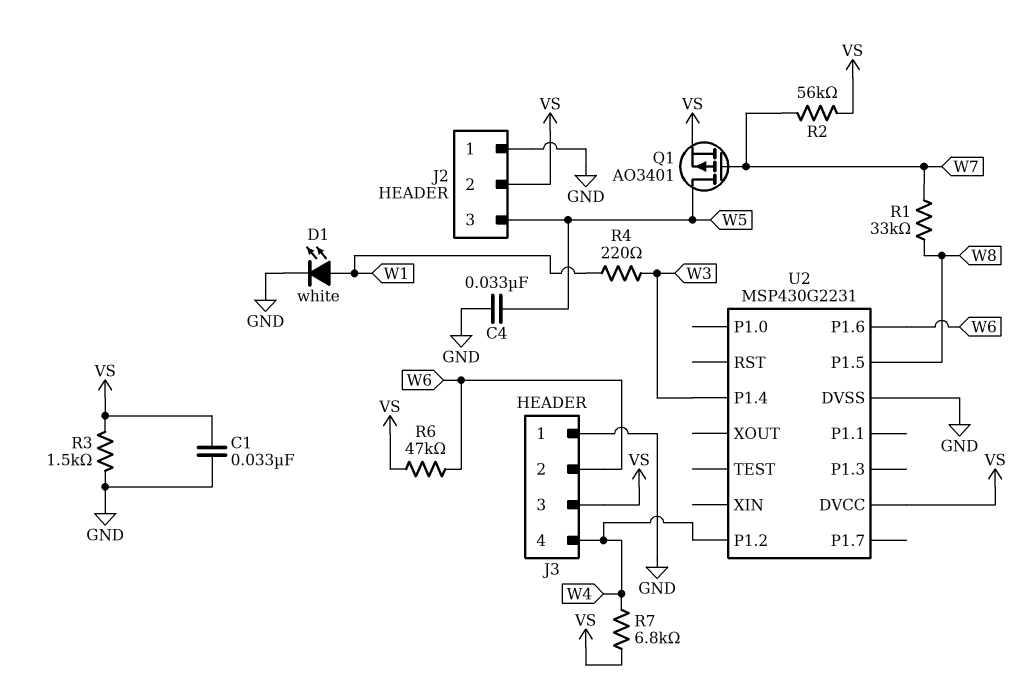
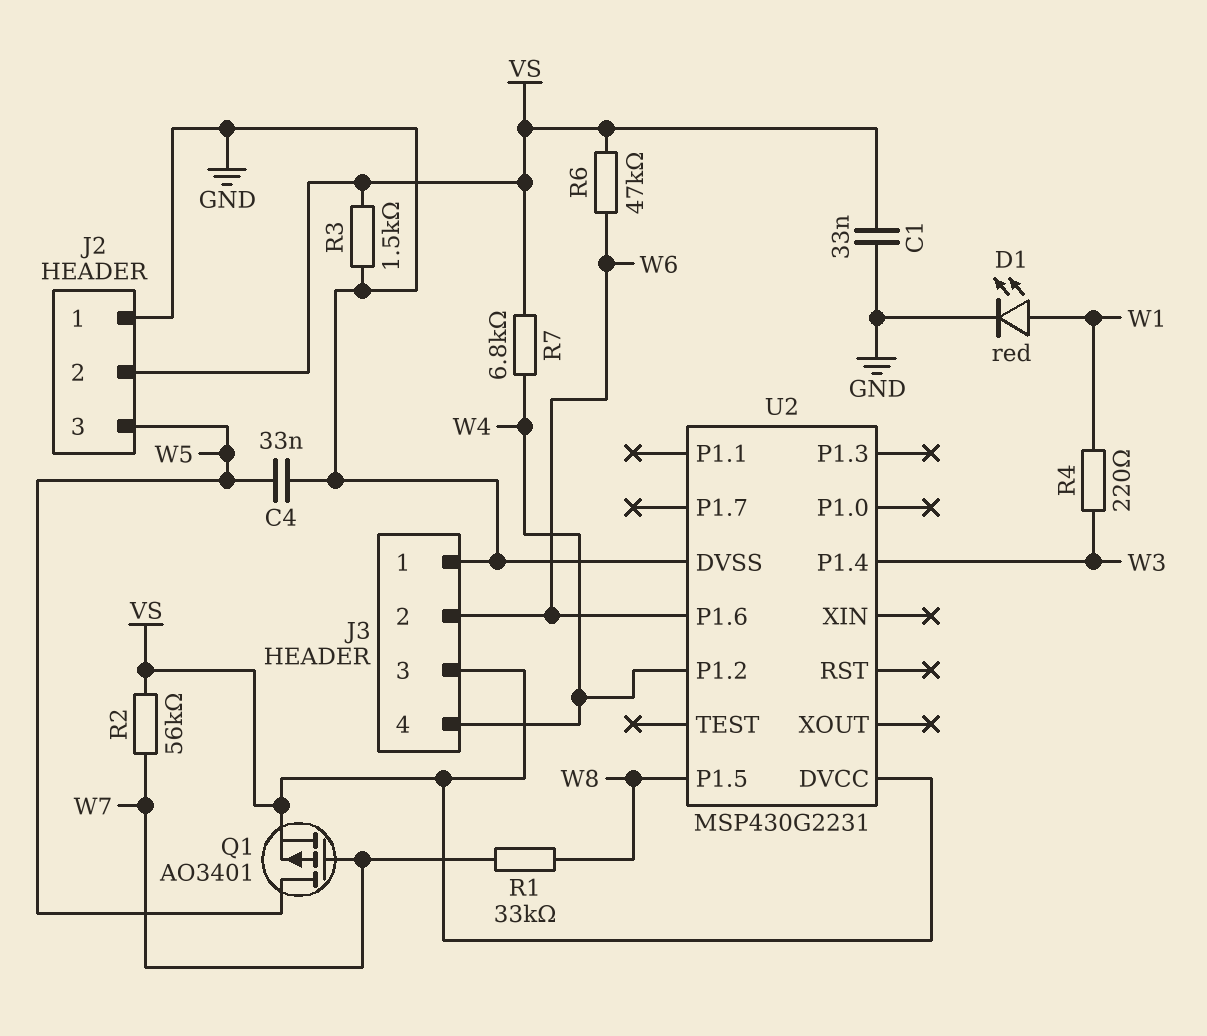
D1: LED white (A W1, K GND) -> LED red (A W1, K GND)

